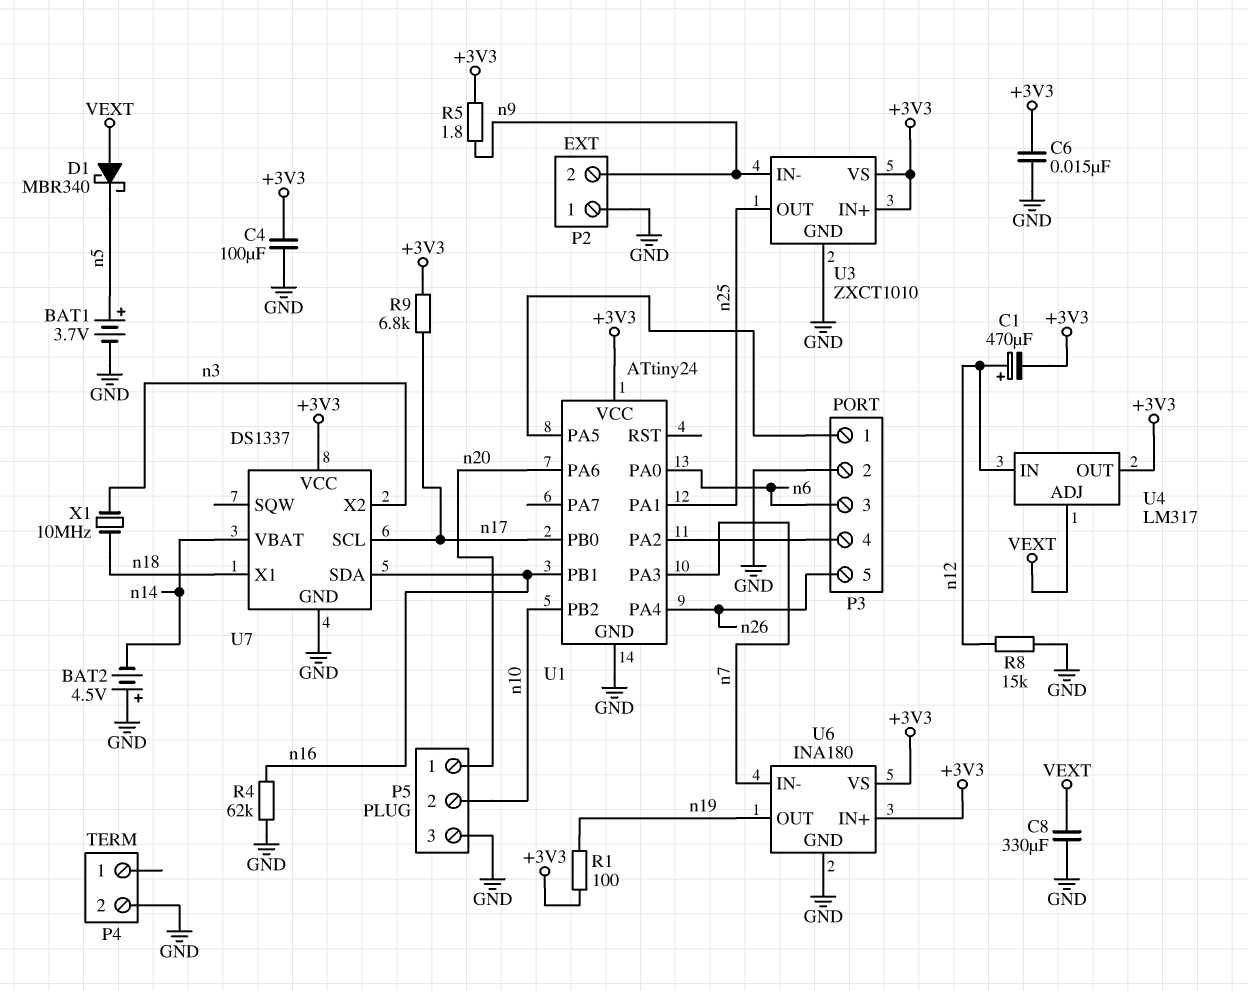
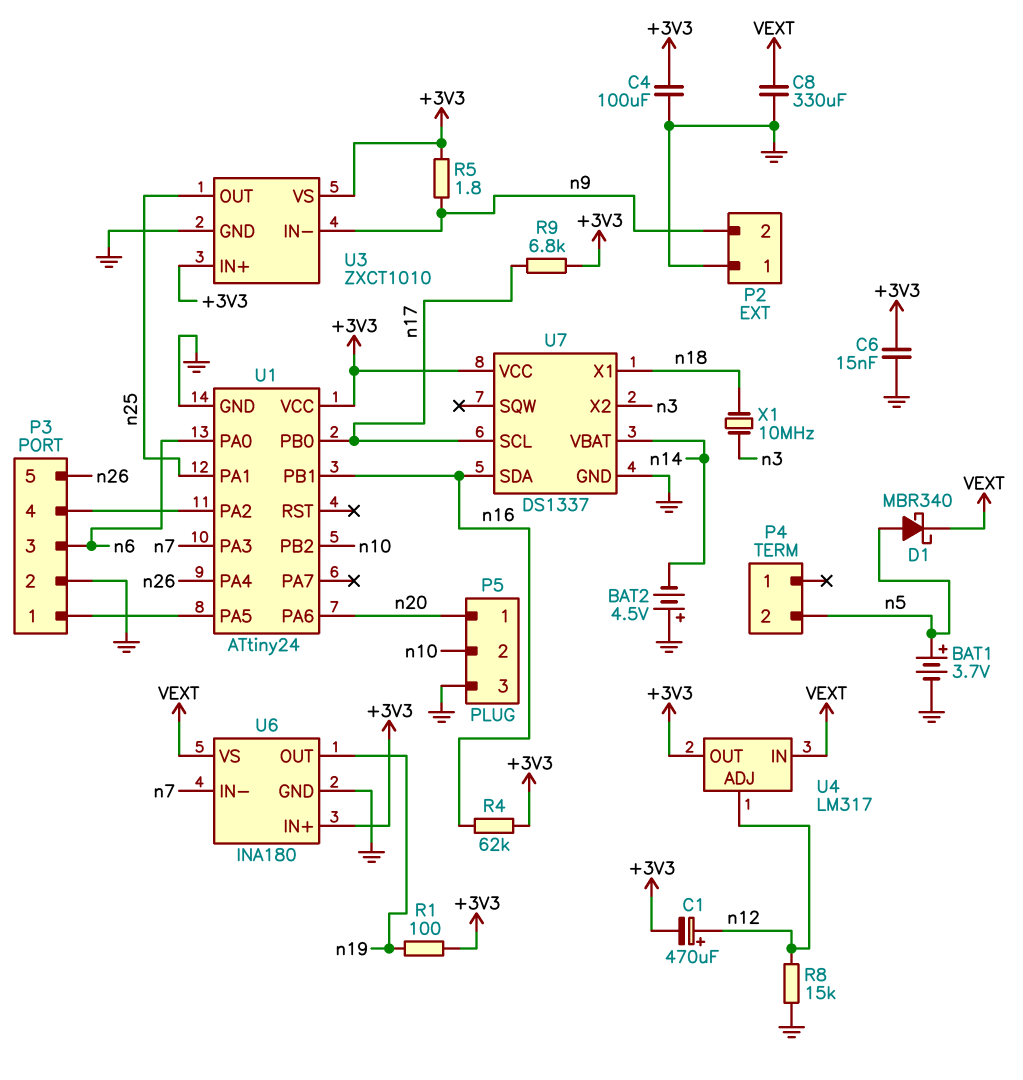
D1: schottky MBR340 (A VEXT, K n5) -> schottky MBR340 (A n5, K VEXT)
P4 pin 2: GND -> n5
R4: 62k (GND, n16) -> 62k (+3V3, n16)
U4 pin ADJ: VEXT -> n12
U4 pin IN: n12 -> VEXT
U6 pin VS: +3V3 -> VEXT

